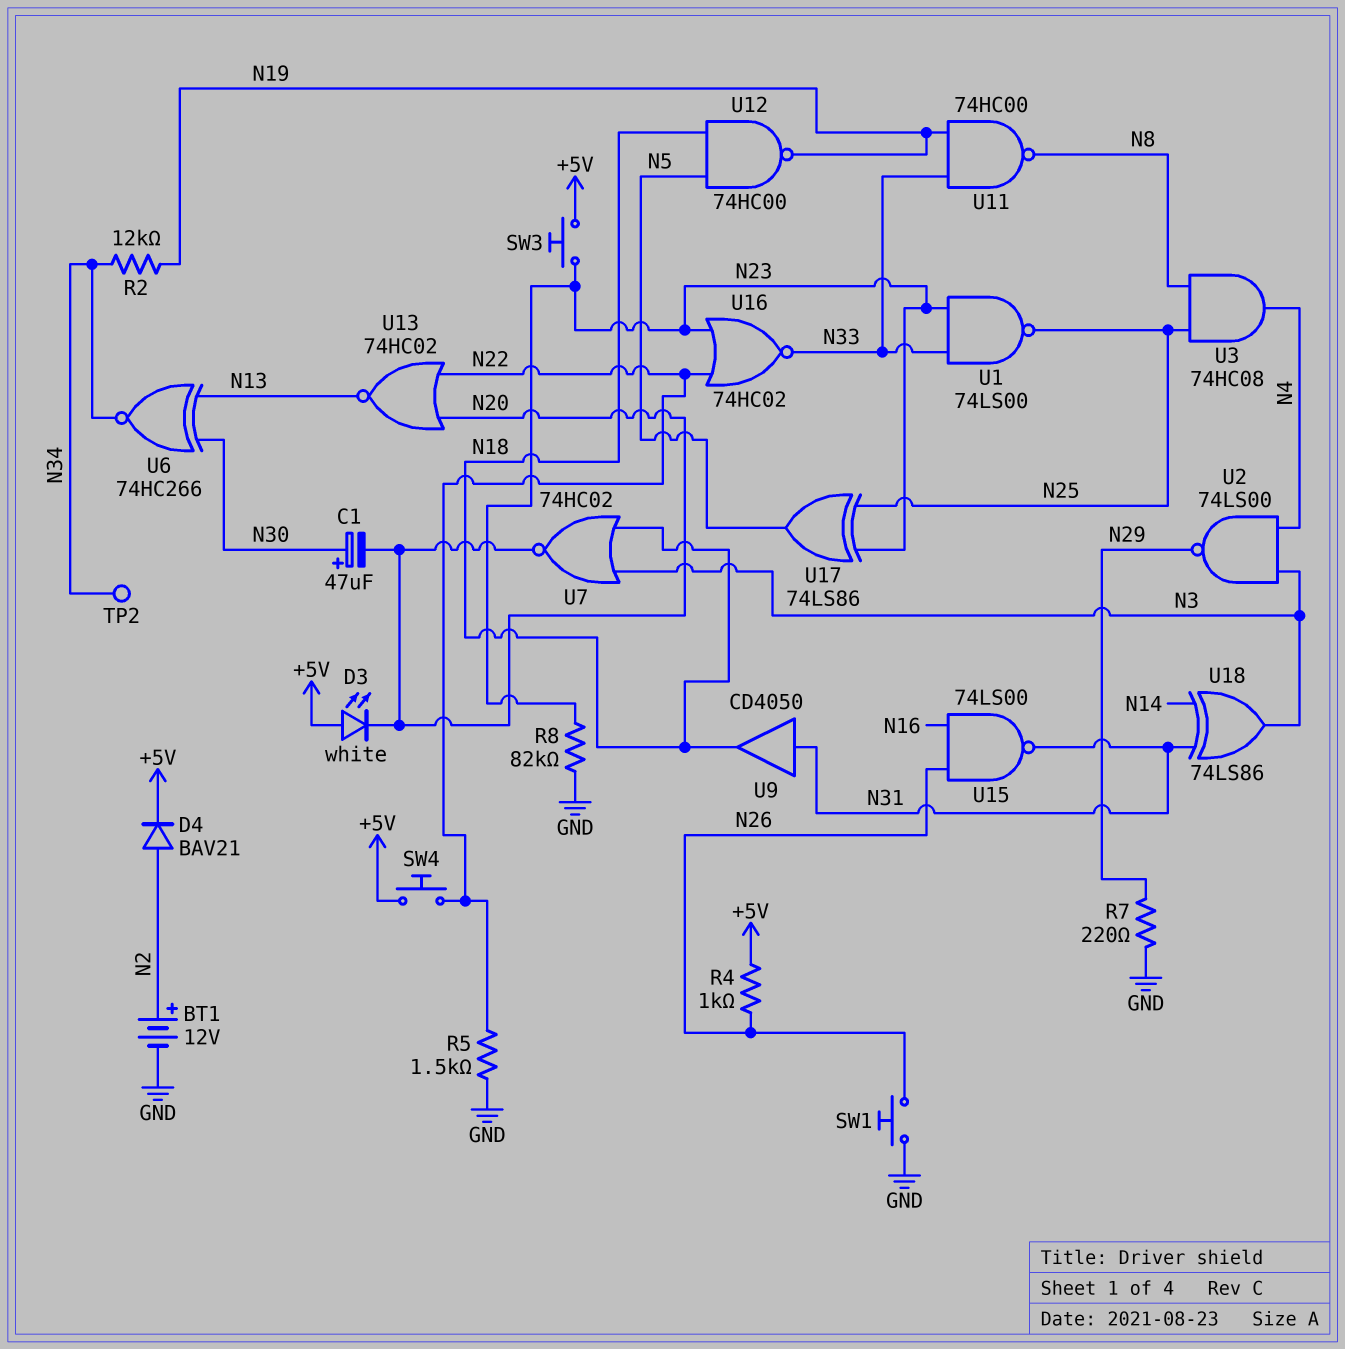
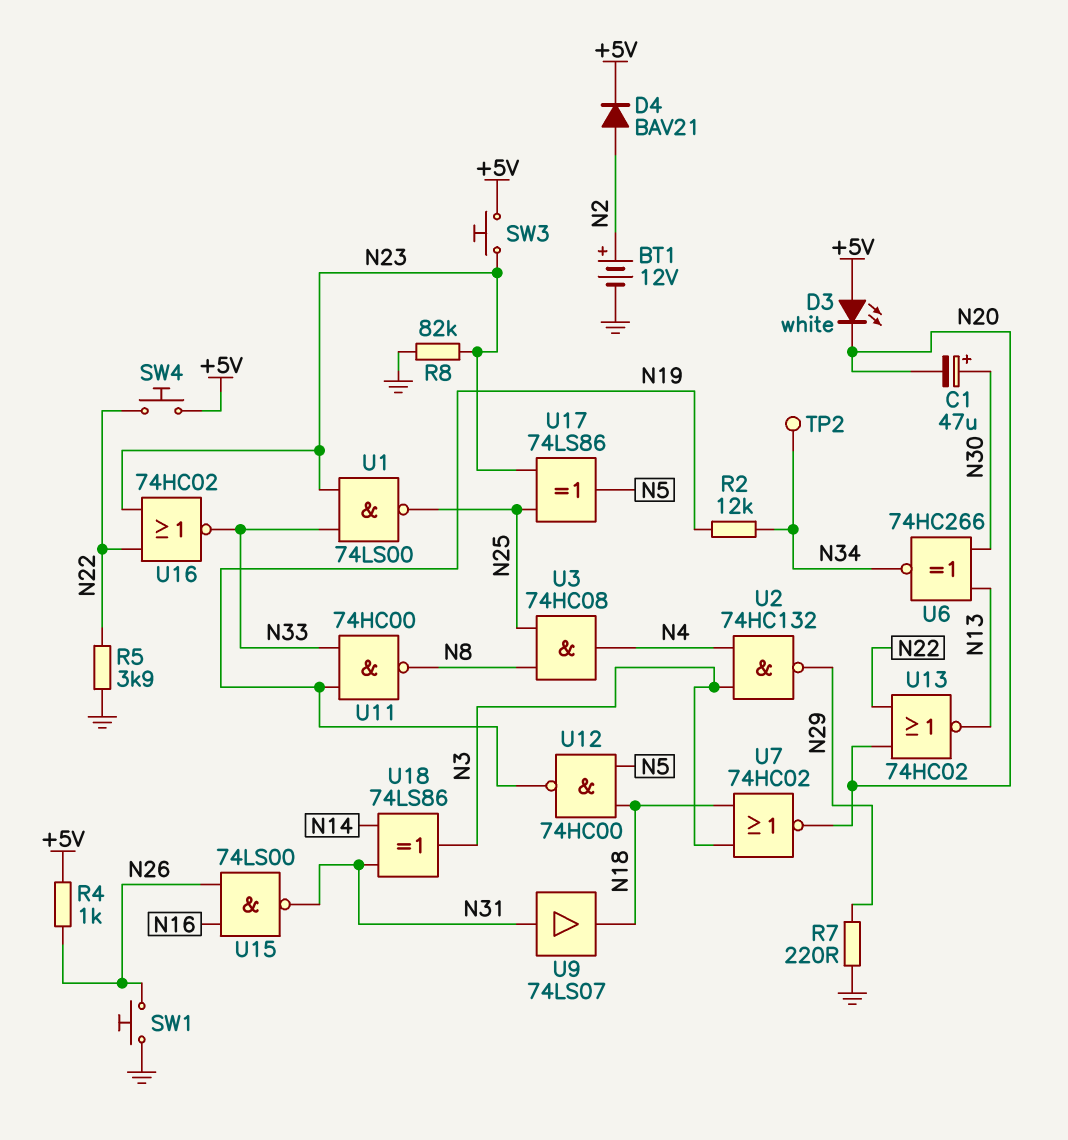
R5: 1.5k (GND, N22) -> 3.9k (GND, N22)
U2: NAND 74LS00 (in N3, in N4, out N29) -> NAND 74HC132 (in N3, in N4, out N29)
U9: buffer CD4050 (in N31, out N18) -> buffer 74LS07 (in N31, out N18)

